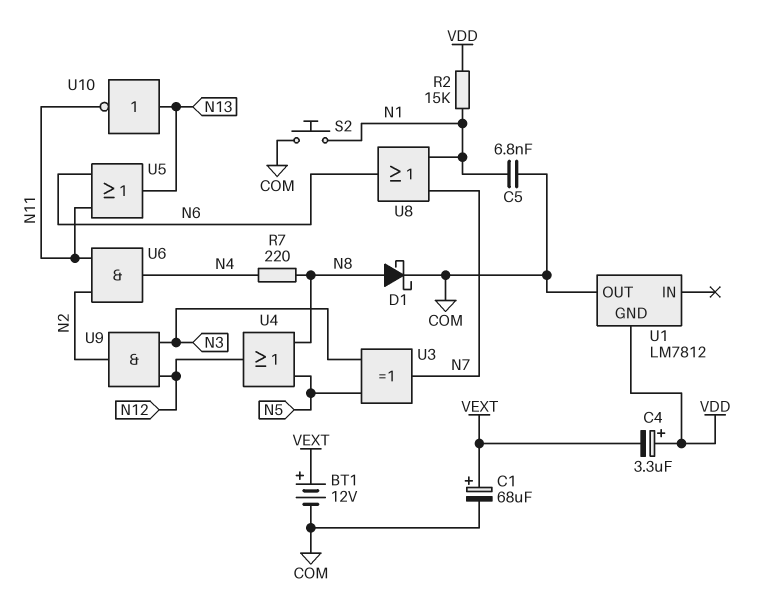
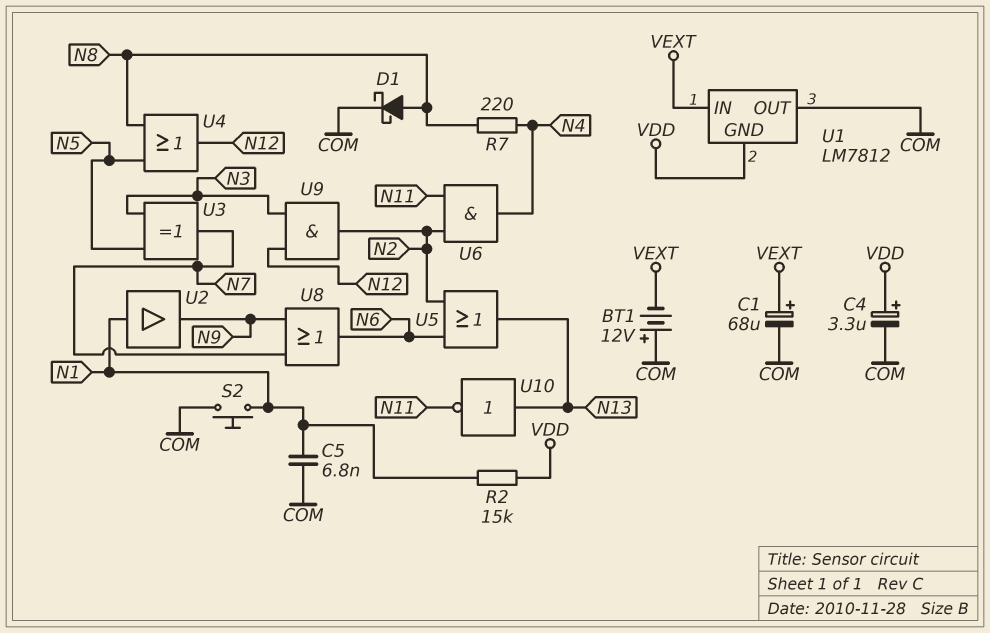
BT1: 12V (plus VEXT, minus COM) -> 12V (plus COM, minus VEXT)
C4: 3.3uF (plus VDD, minus VEXT) -> 3.3uF (plus VDD, minus COM)
U1 pin IN: none -> VEXT
U2: none -> buffer (in N1, out N9)
U5: OR (in N6, in N11, out N13) -> OR (in N2, in N6, out N13)
U8: OR (in N1, in N7, out N6) -> OR (in N7, in N9, out N6)

